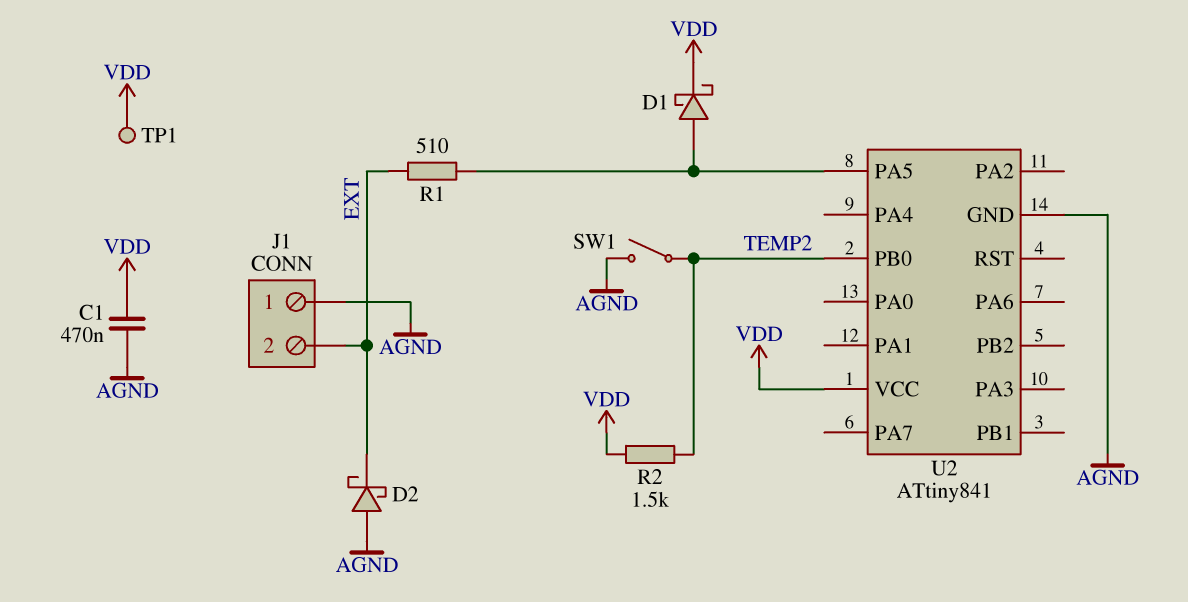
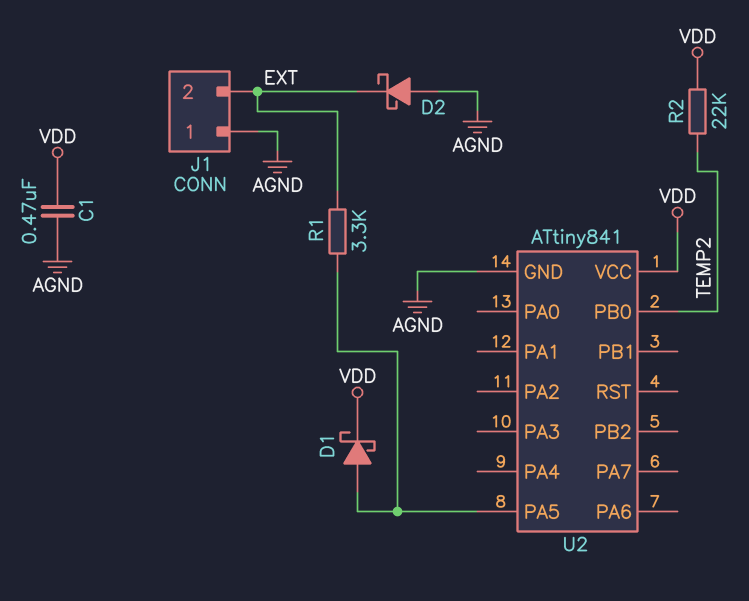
R1: 510 (EXT, U2/PA5) -> 3.3k (EXT, U2/PA5)
R2: 1.5k (TEMP2, VDD) -> 22k (TEMP2, VDD)
SW1: switch (AGND, TEMP2) -> none
TP1: test point (VDD) -> none

